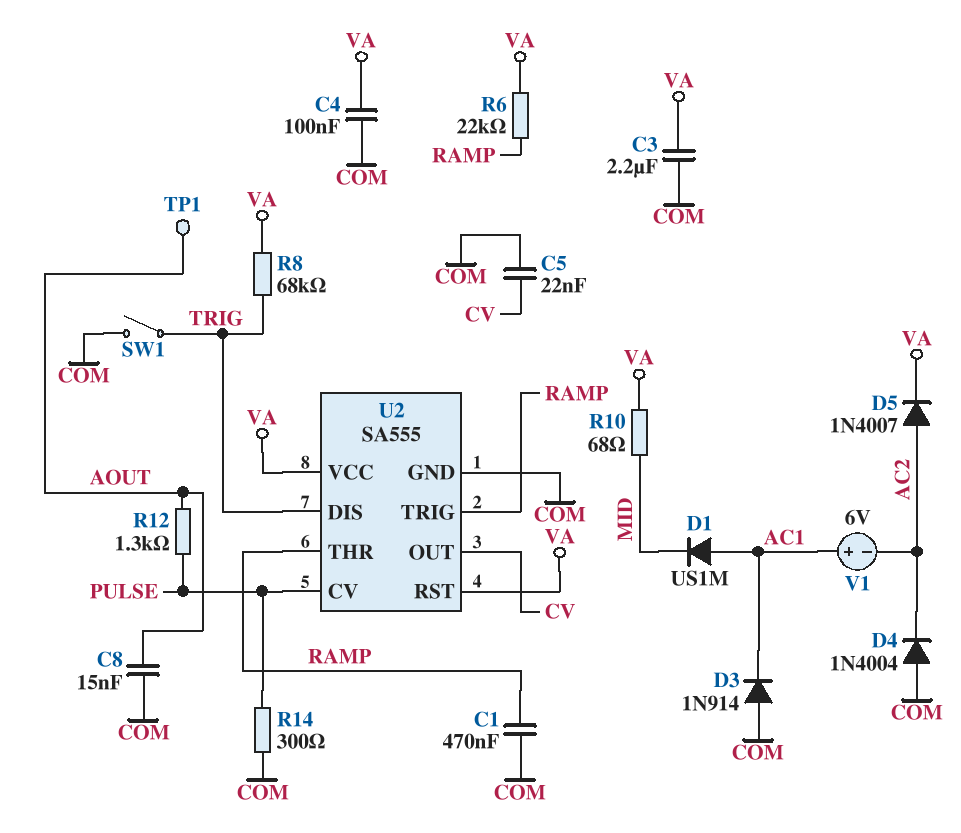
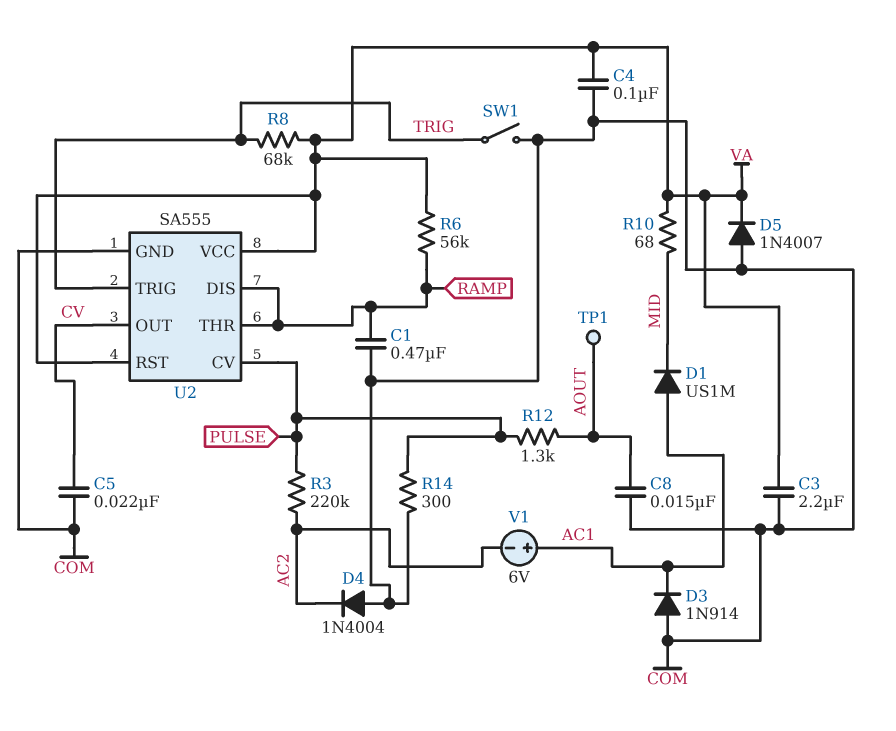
D5: diode 1N4007 (A AC2, K VA) -> diode 1N4007 (A COM, K VA)
R3: none -> 220k (AC2, PULSE)
R6: 22k (RAMP, VA) -> 56k (RAMP, VA)
U2 pin DIS: TRIG -> RAMP
U2 pin TRIG: RAMP -> TRIG

